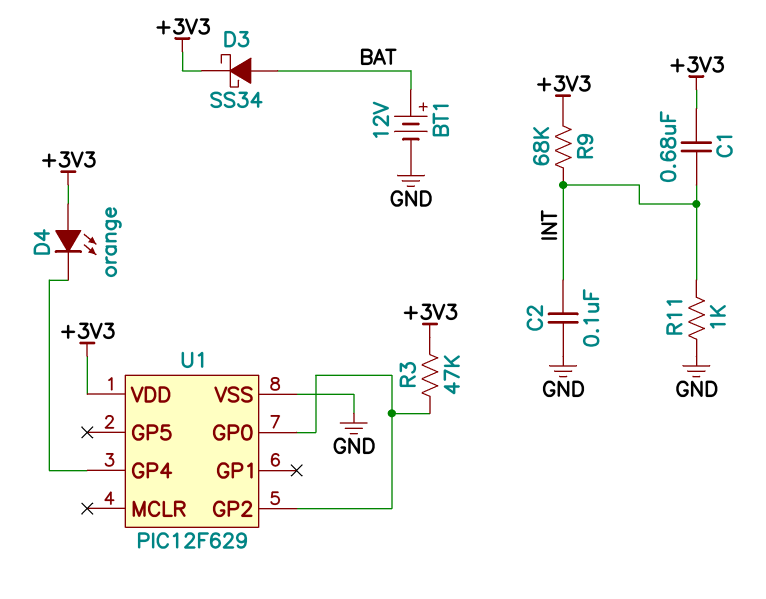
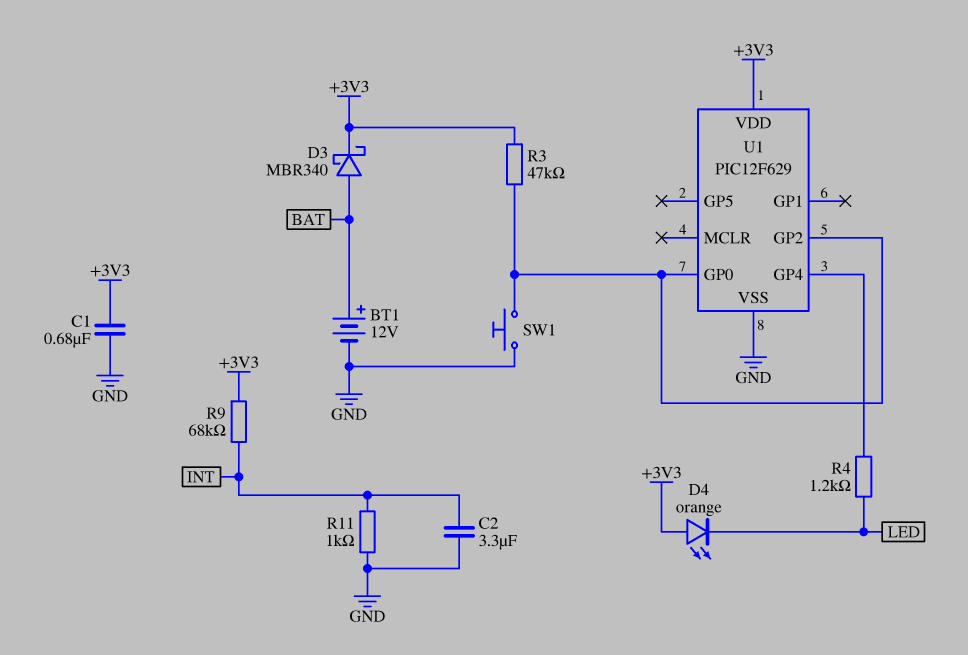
C1: 680nF (+3V3, INT) -> 680nF (+3V3, GND)
C2: 100nF (GND, INT) -> 3.3uF (GND, INT)
D3: schottky SS34 (A BAT, K +3V3) -> schottky MBR340 (A BAT, K +3V3)
D4: LED orange (A +3V3, K U1/GP4) -> LED orange (A +3V3, K LED)
R4: none -> 1.2k (LED, U1/GP4)
SW1: none -> button (GND, U1/GP0)

